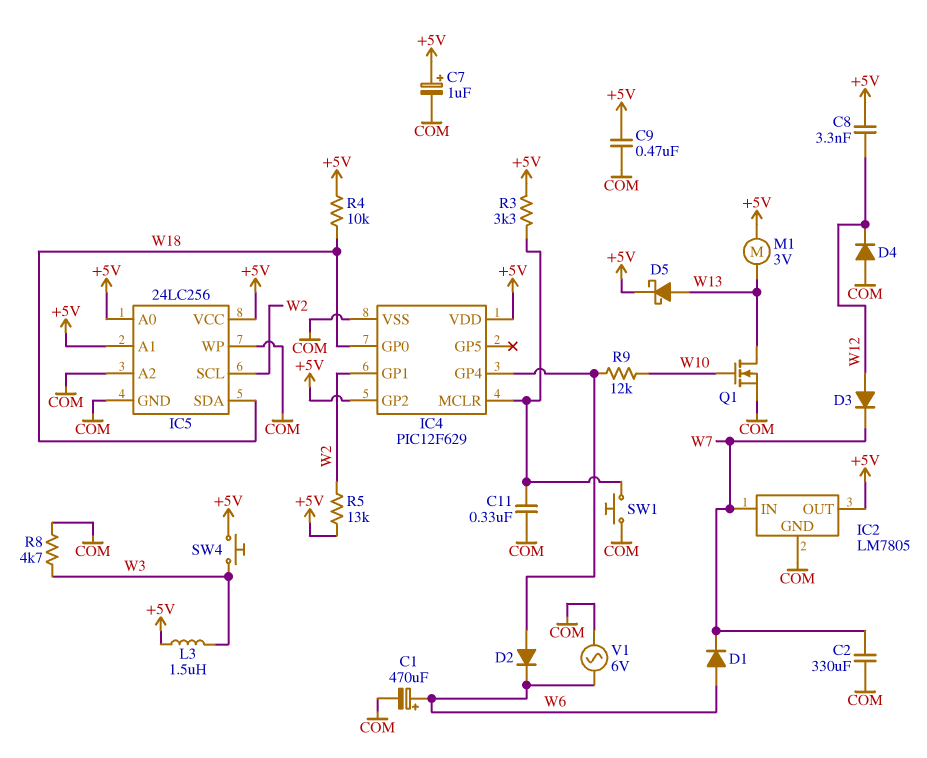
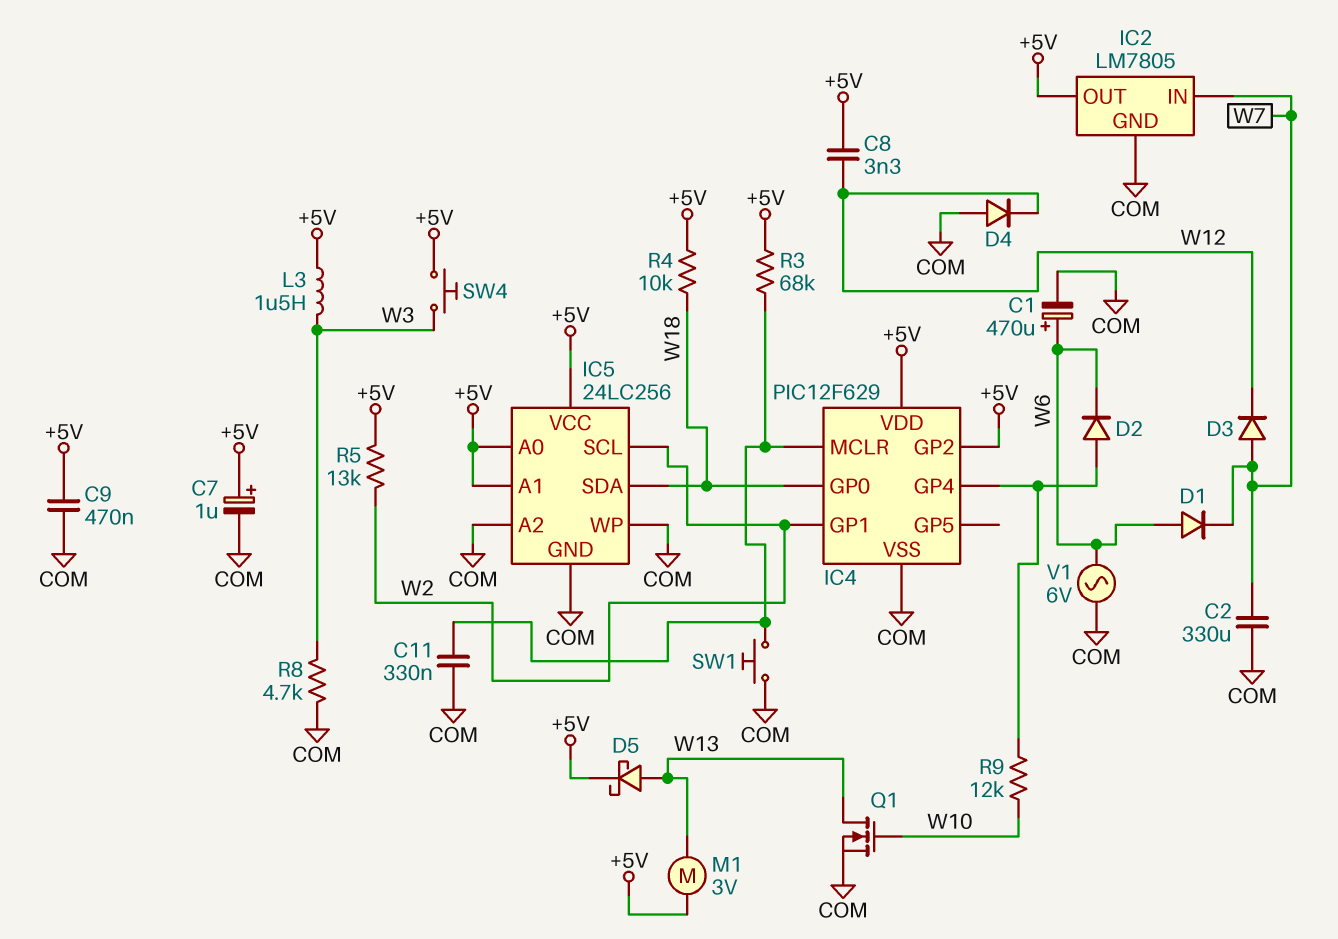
D3: diode (A W12, K W7) -> diode (A W7, K W12)
R3: 3.3k (+5V, IC4/MCLR) -> 68k (+5V, IC4/MCLR)

